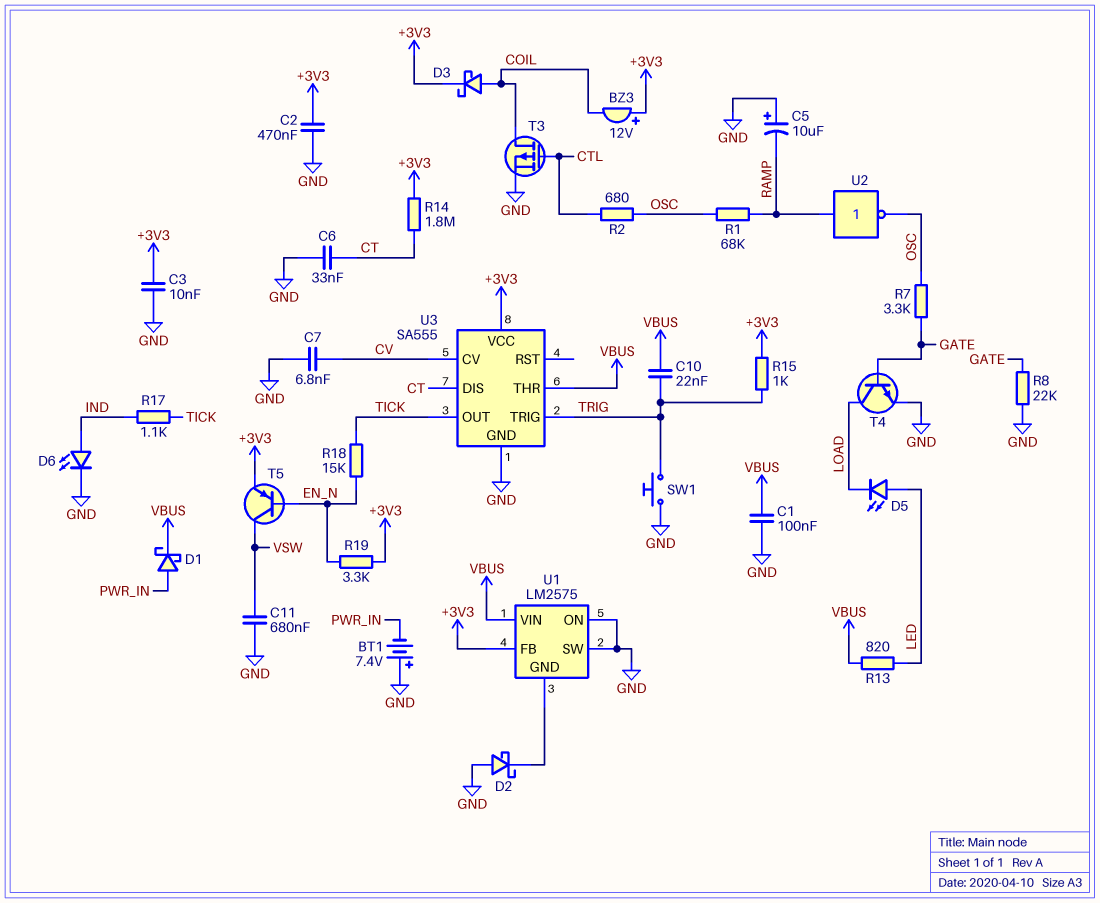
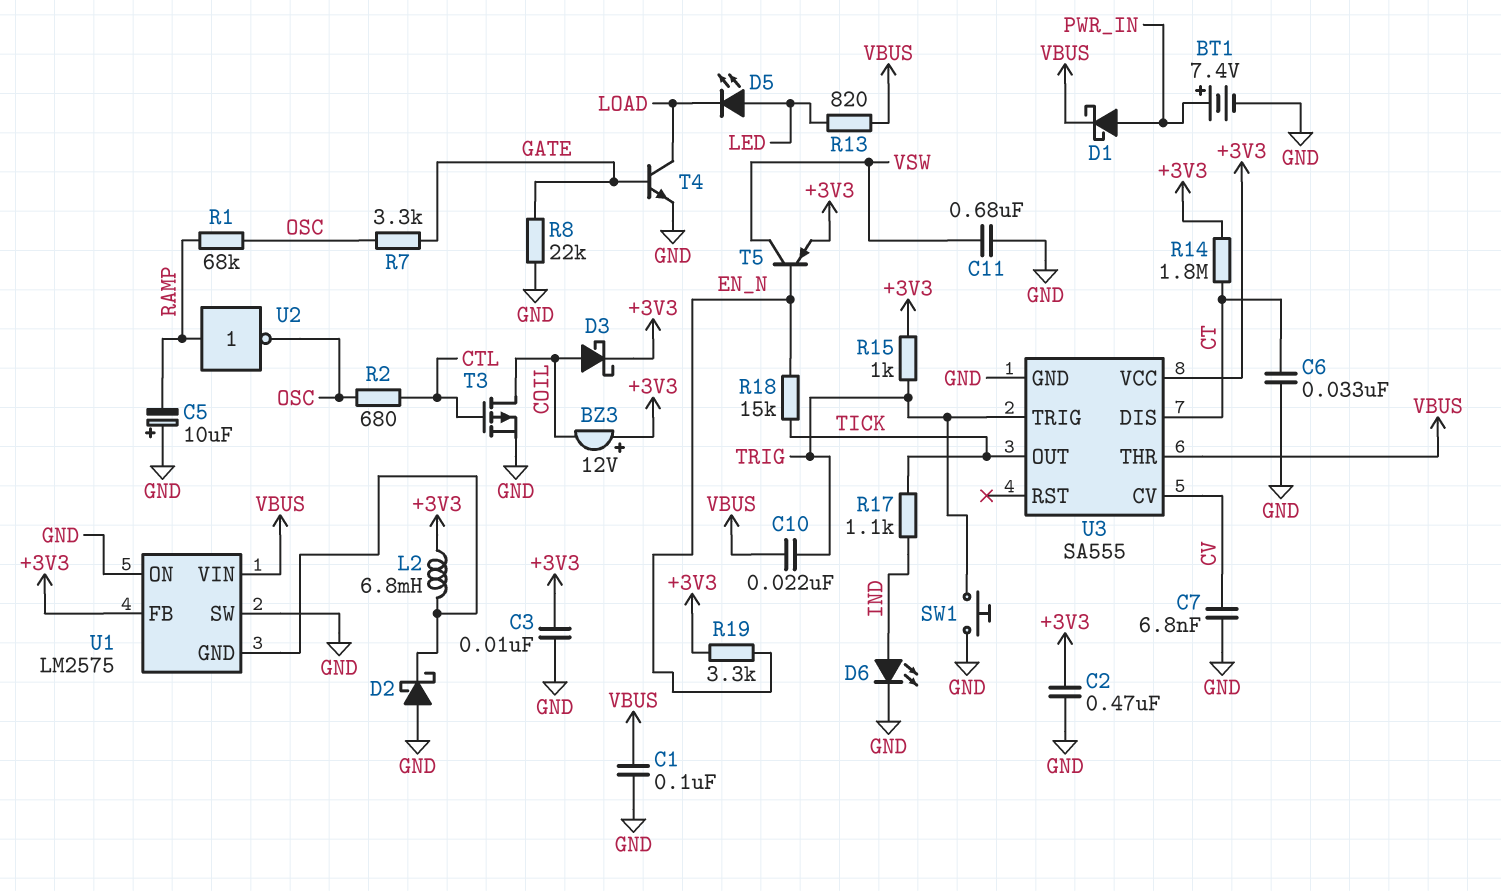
BT1: 7.4V (plus GND, minus PWR_IN) -> 7.4V (plus PWR_IN, minus GND)
L2: none -> 6.8mH (+3V3, U1/GND)

